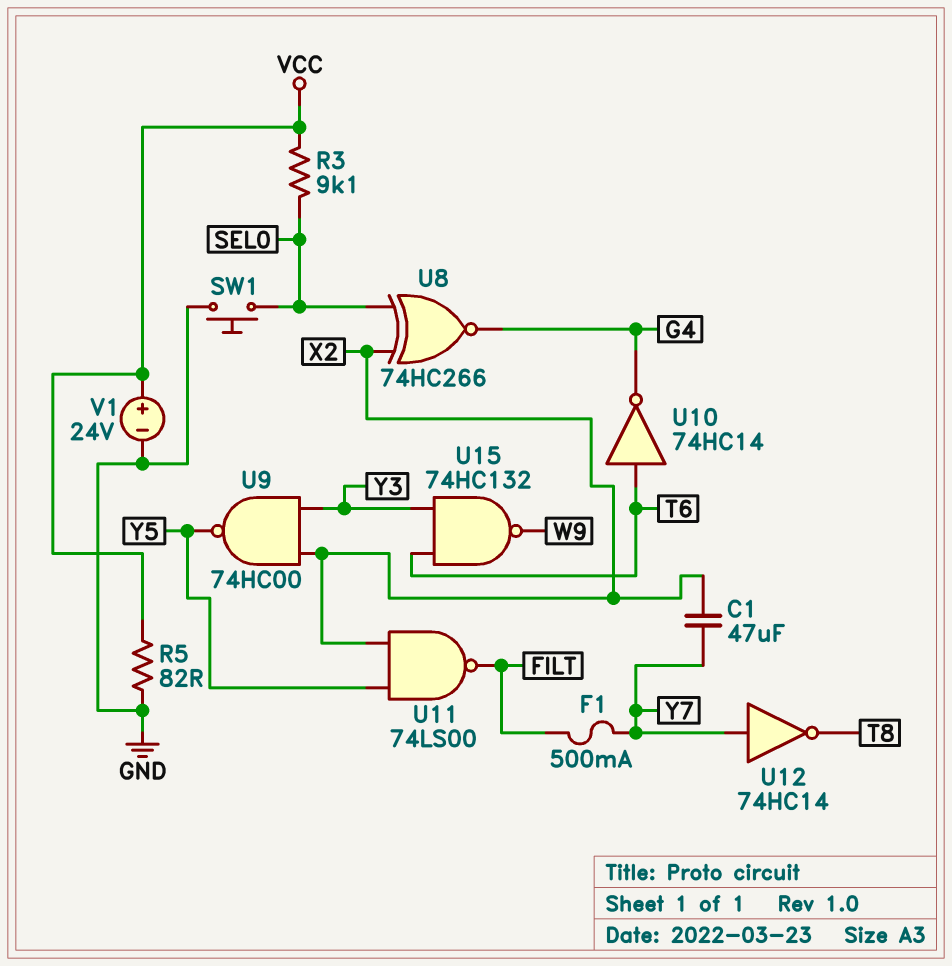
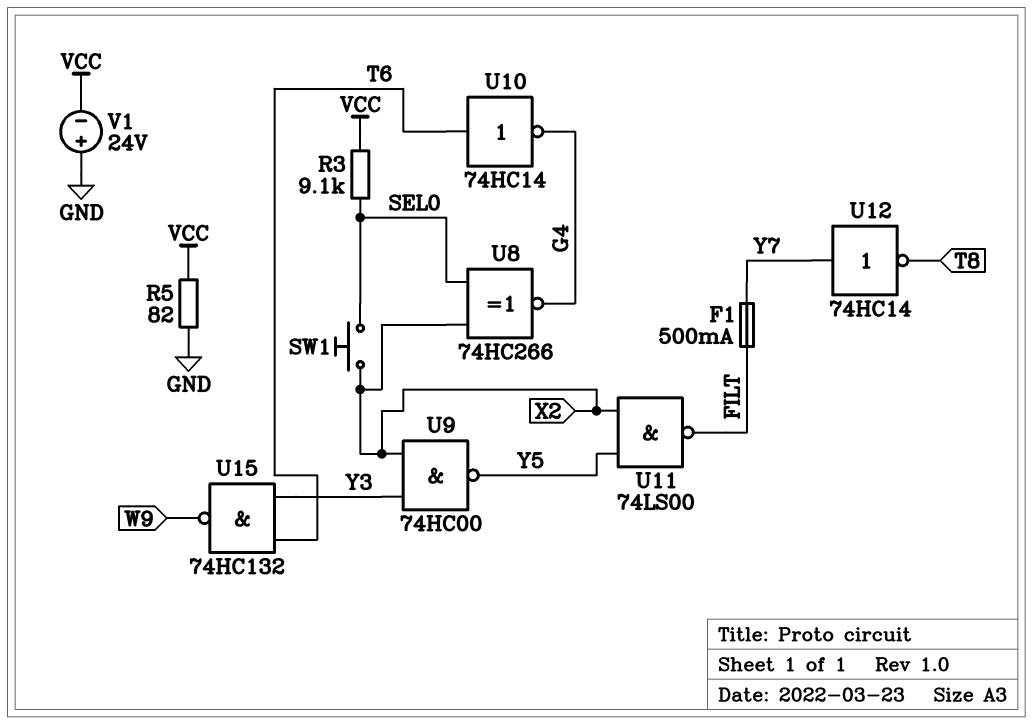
C1: 47uF (X2, Y7) -> none
SW1: button (GND, SEL0) -> button (SEL0, X2)
V1: 24V (plus VCC, minus GND) -> 24V (plus GND, minus VCC)

